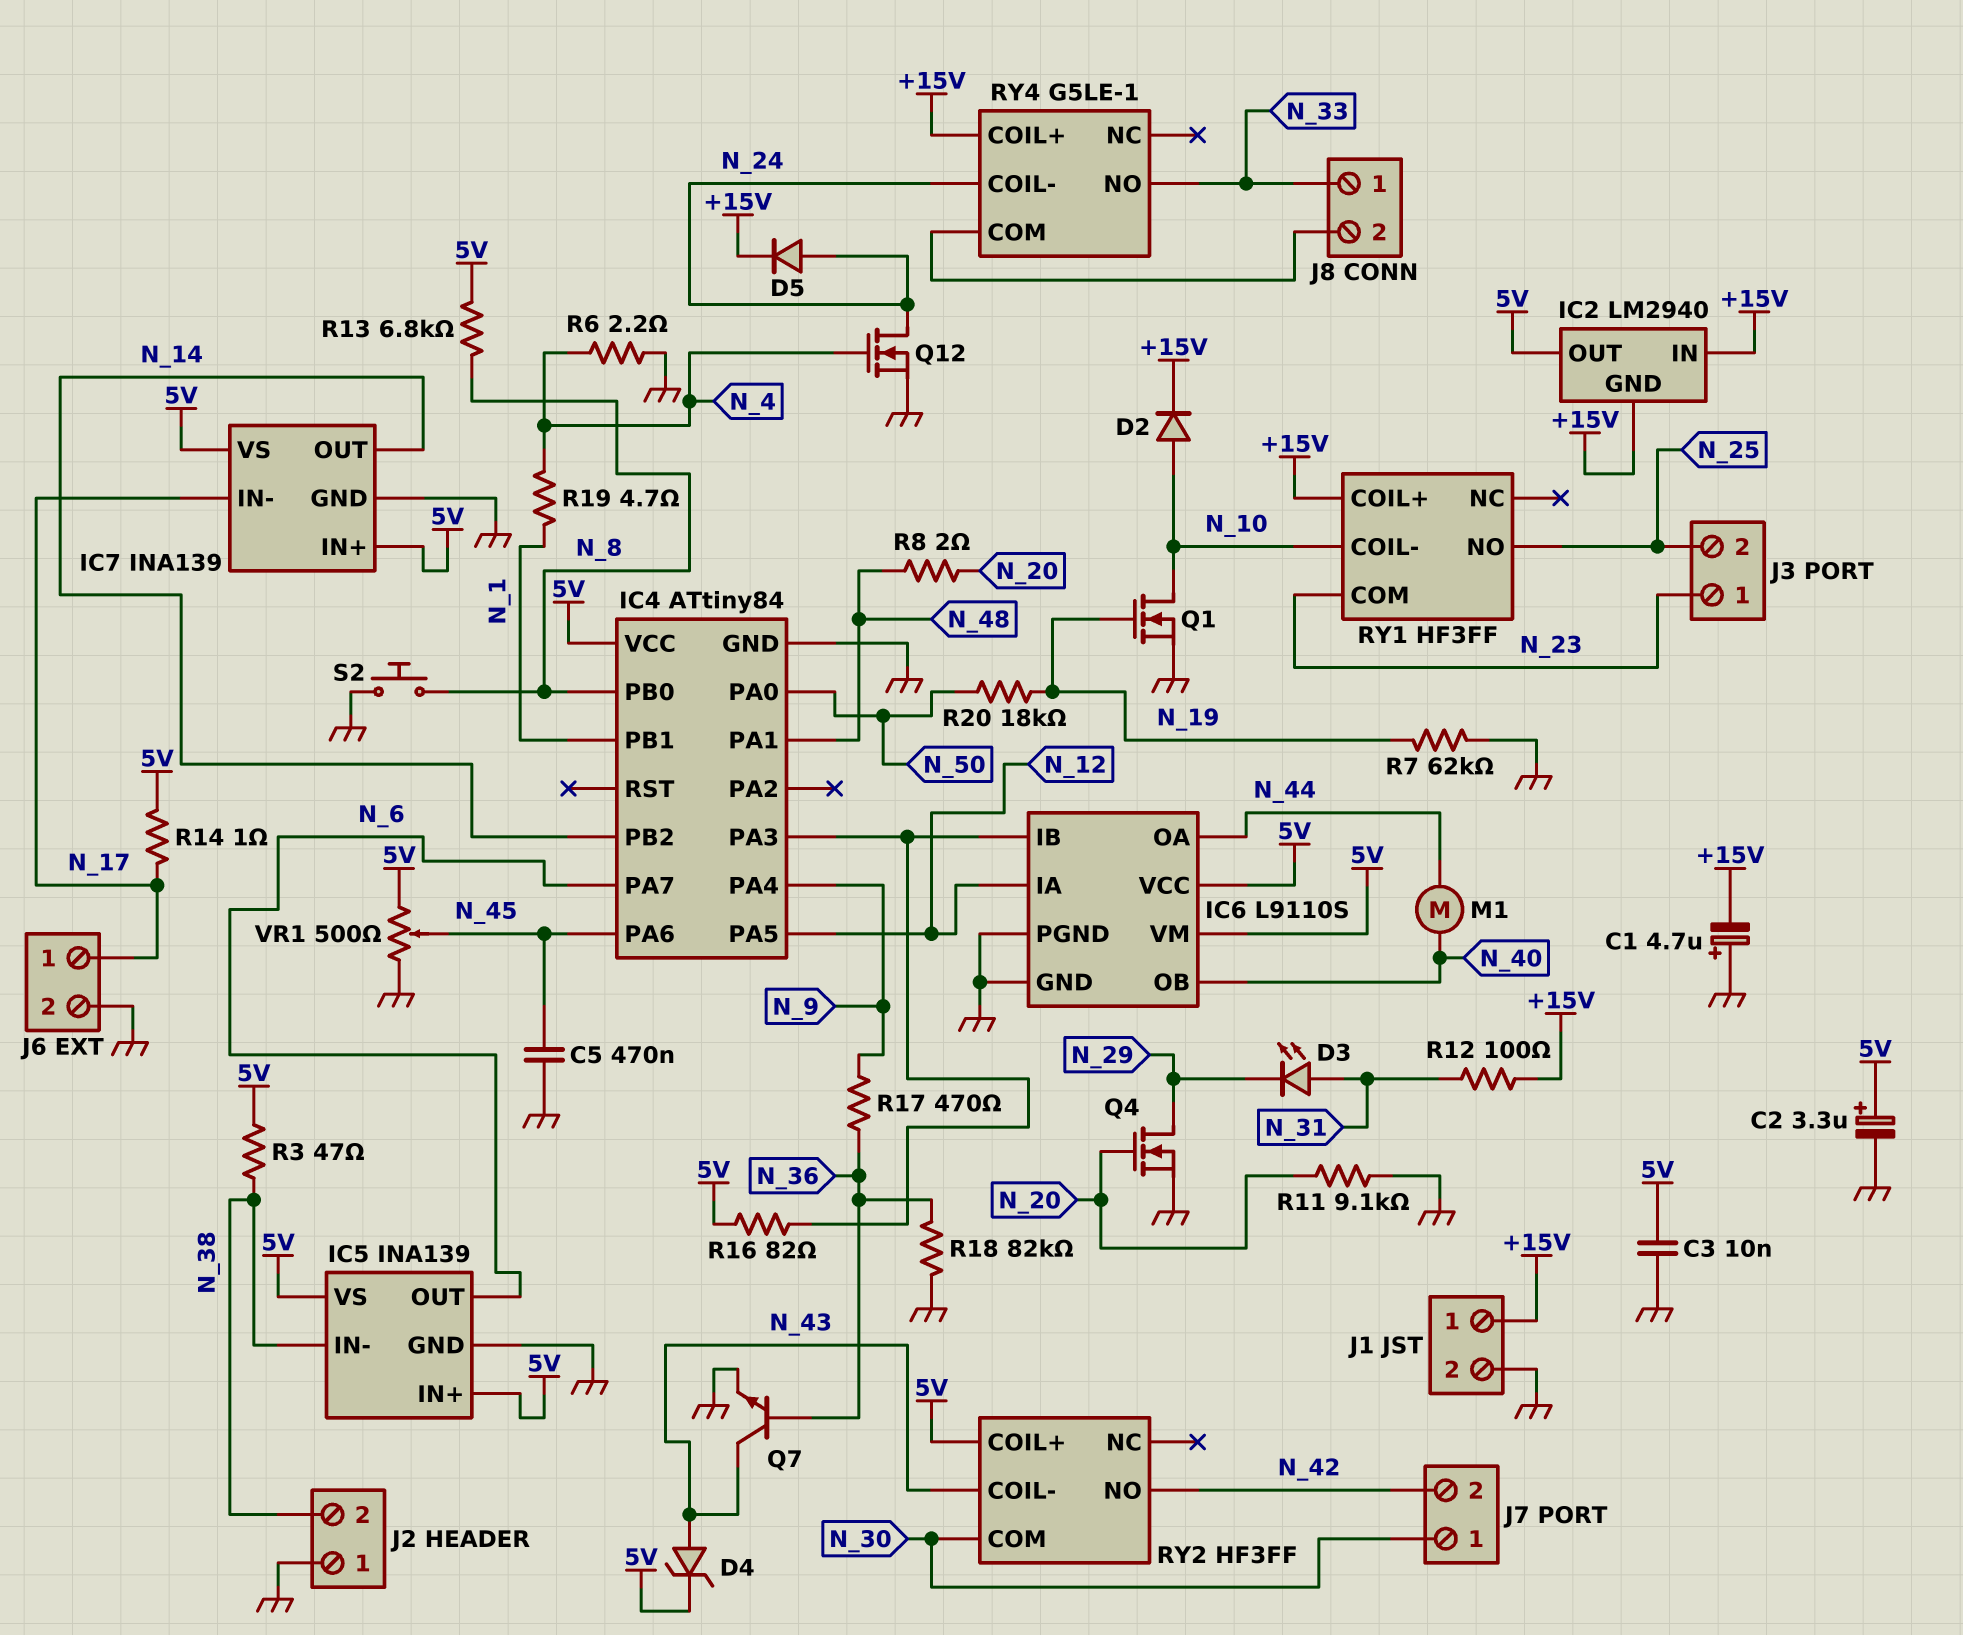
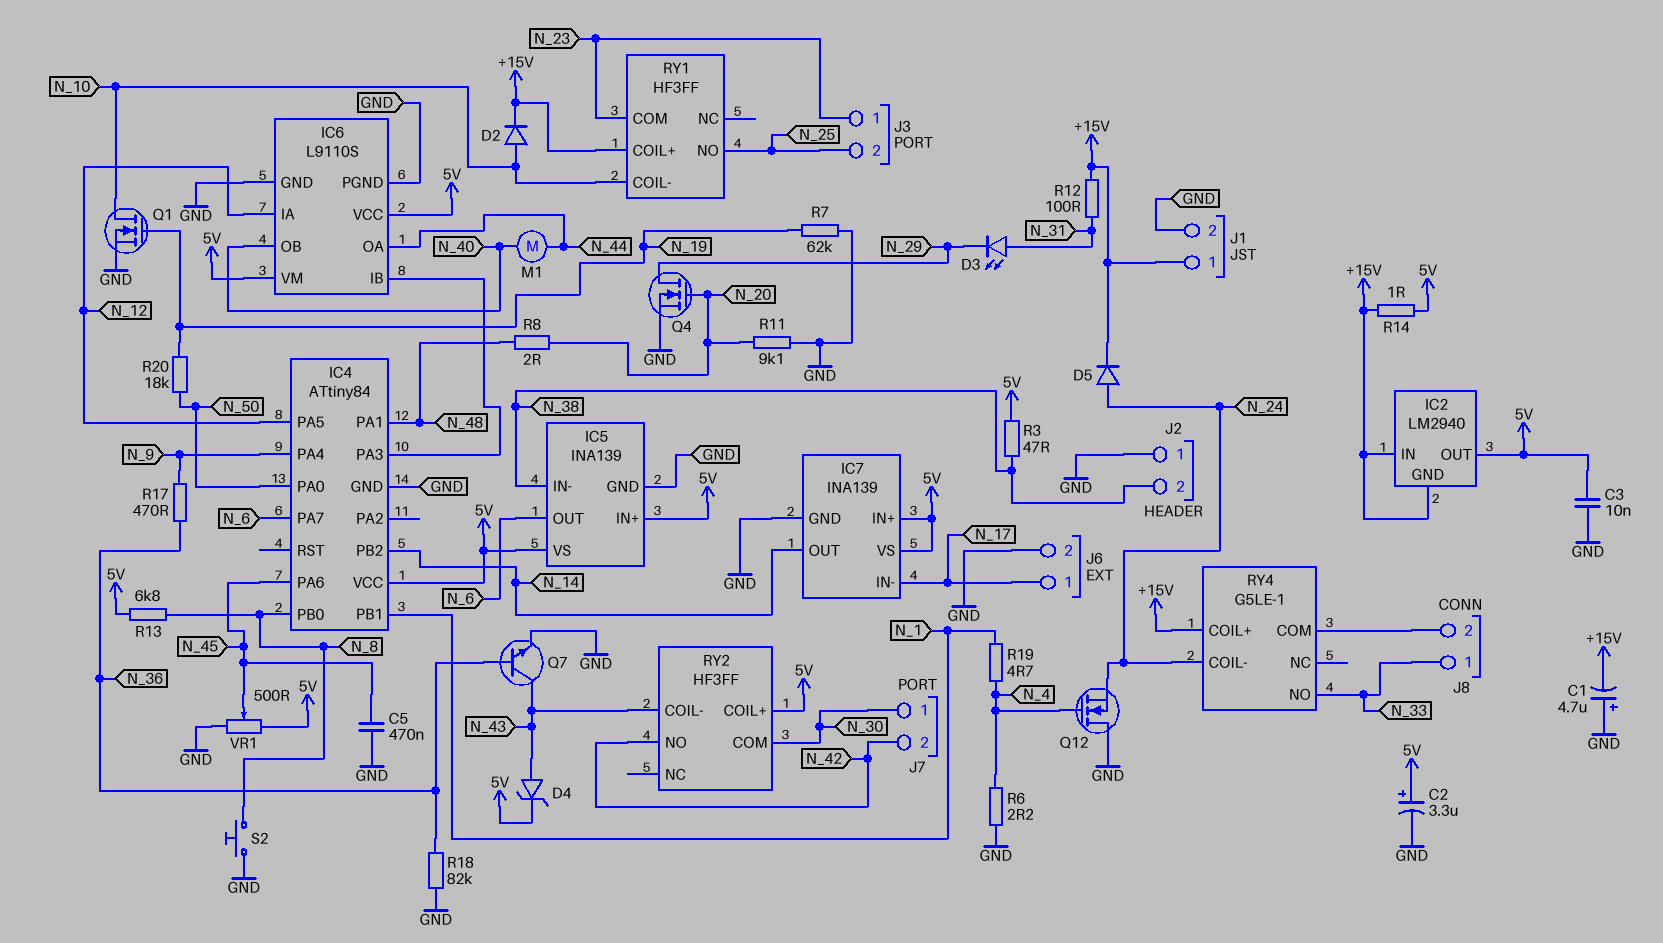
Q12: NMOS (G N_4, D N_24, S GND) -> NMOS (G N_4, D GND, S N_24)
R14: 1 (5V, N_17) -> 1 (+15V, 5V)
R16: 82 (5V, IC4/PA3) -> none

